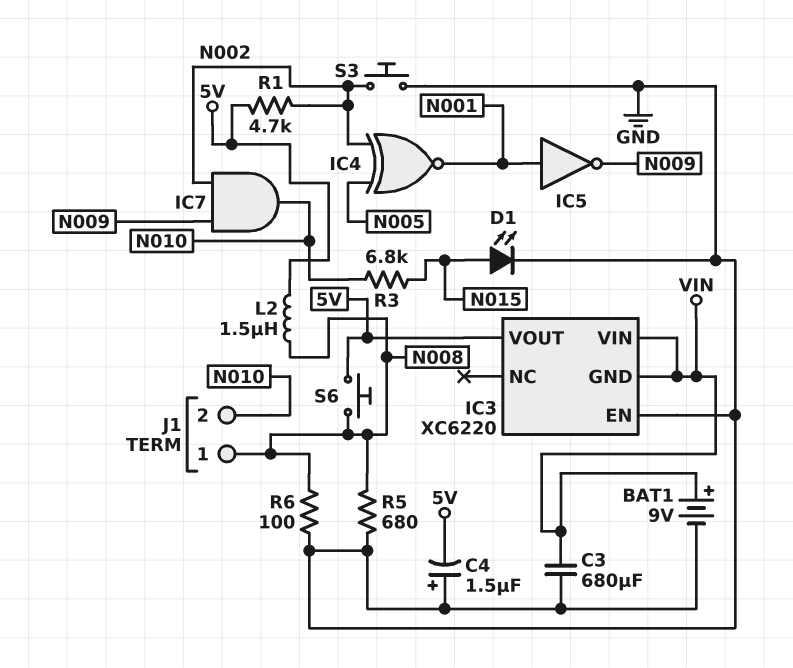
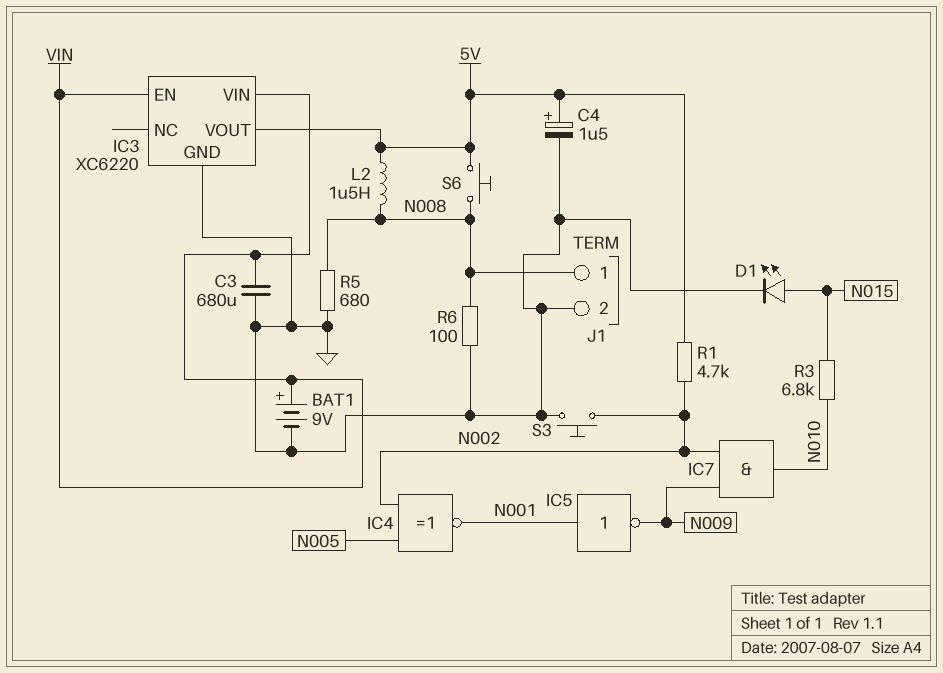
C4: 1.5uF (plus GND, minus 5V) -> 1.5uF (plus 5V, minus GND)
IC3 pin EN: GND -> VIN
IC3 pin GND: VIN -> GND
J1 pin 2: N010 -> GND

